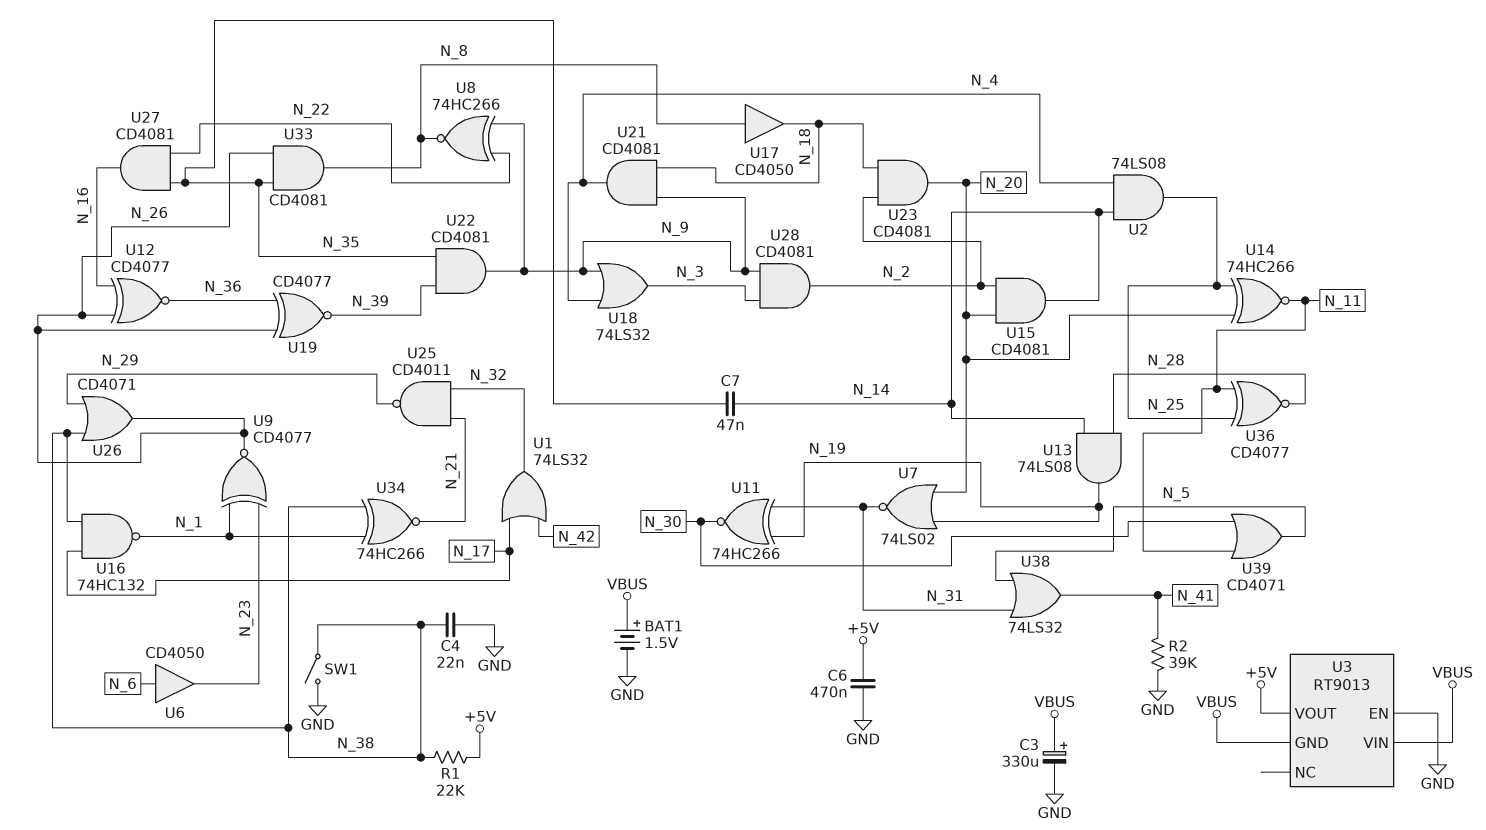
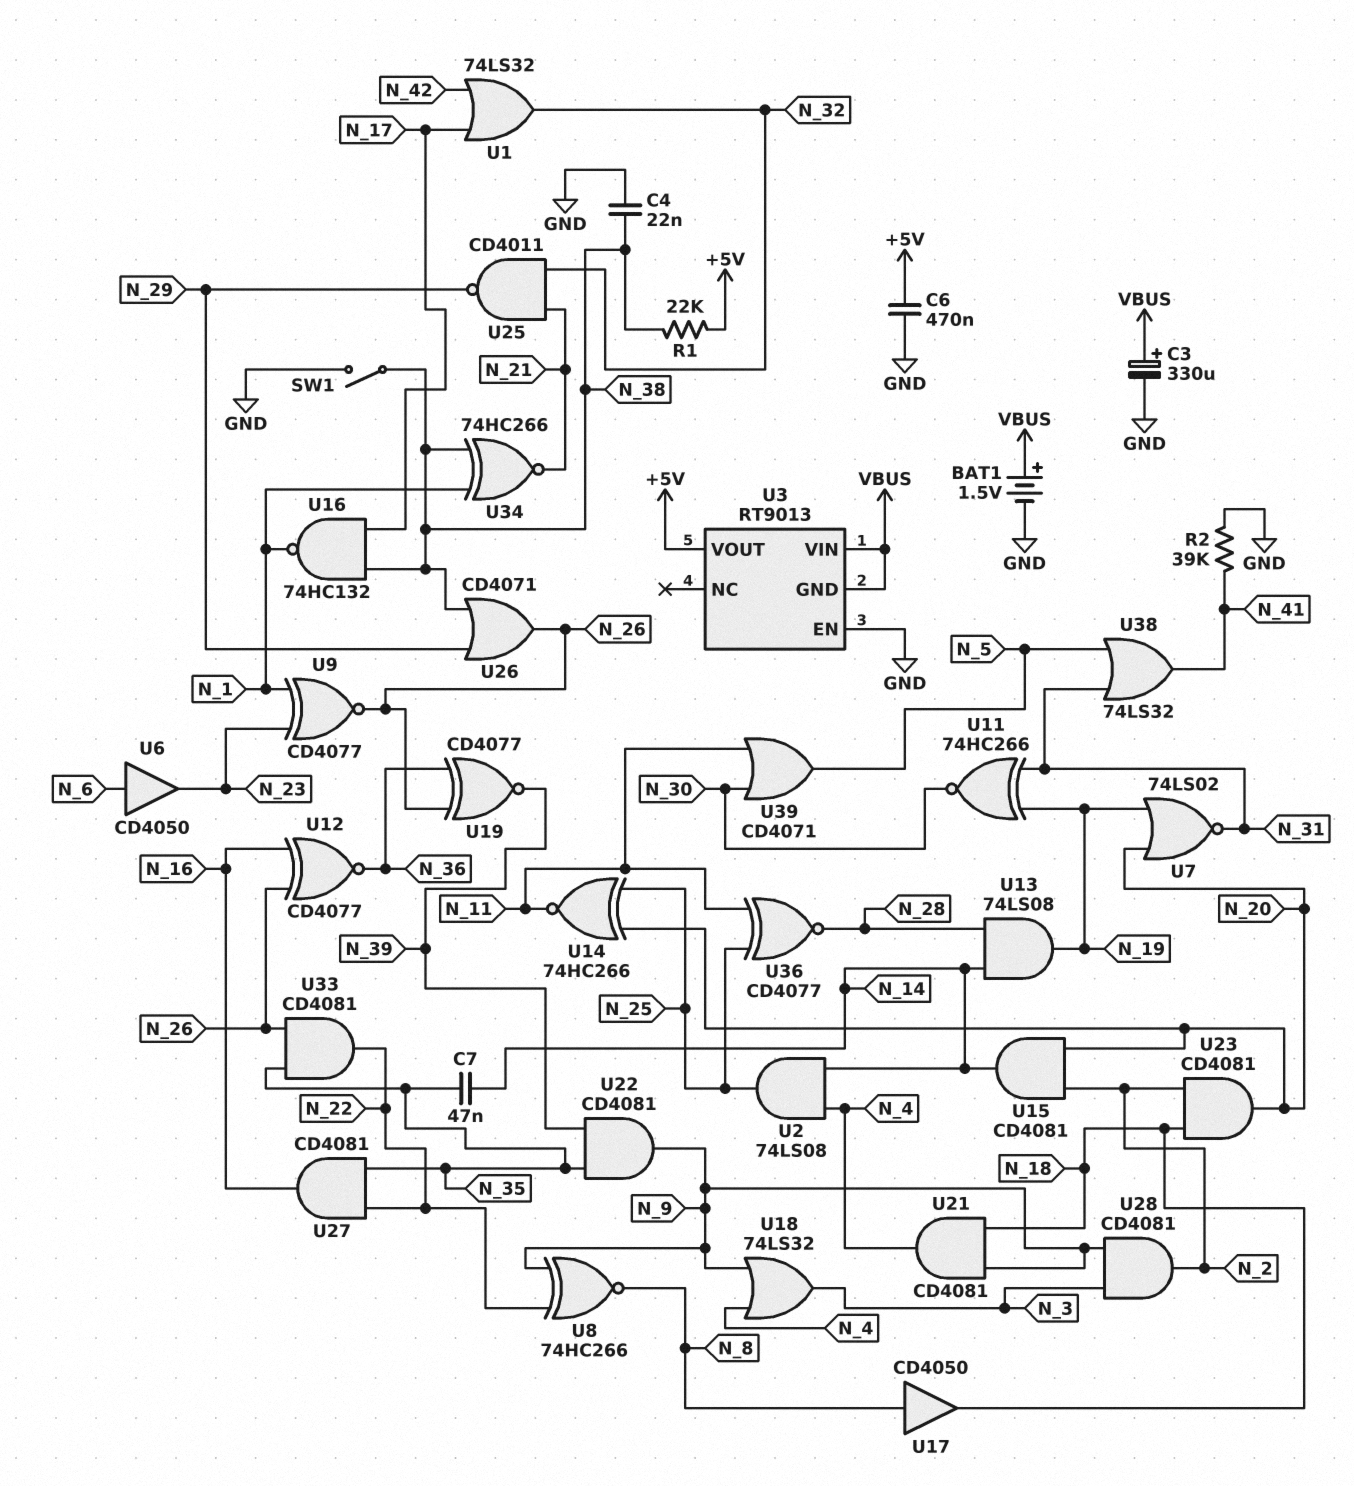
U33: AND CD4081 (in N_26, in N_35, out N_8) -> AND CD4081 (in N_26, in N_35, out N_22)

